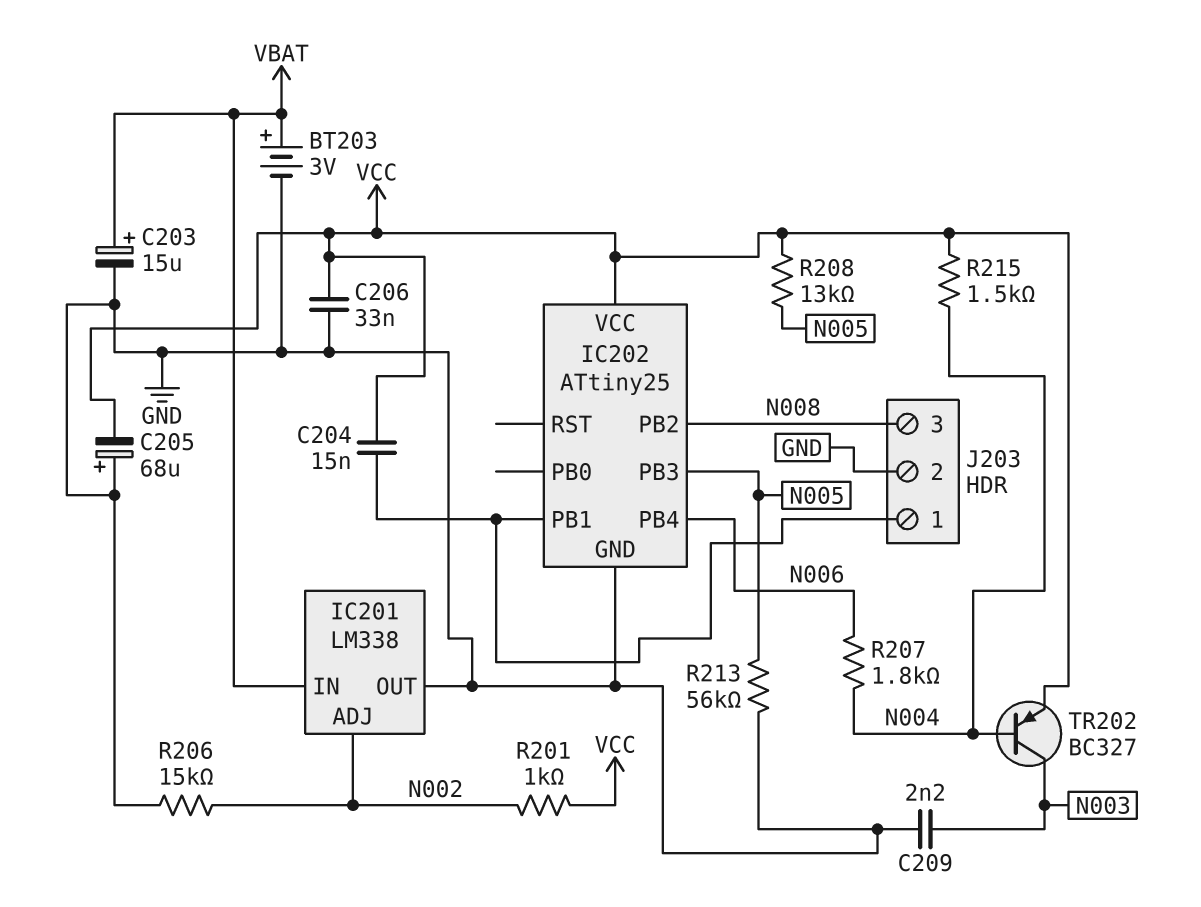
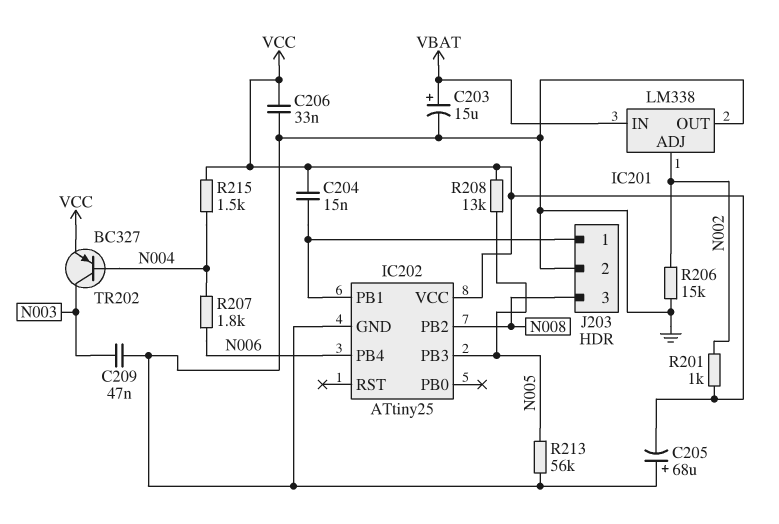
BT203: 3V (plus VBAT, minus GND) -> none
C209: 2.2nF (GND, N003) -> 47nF (GND, N003)

